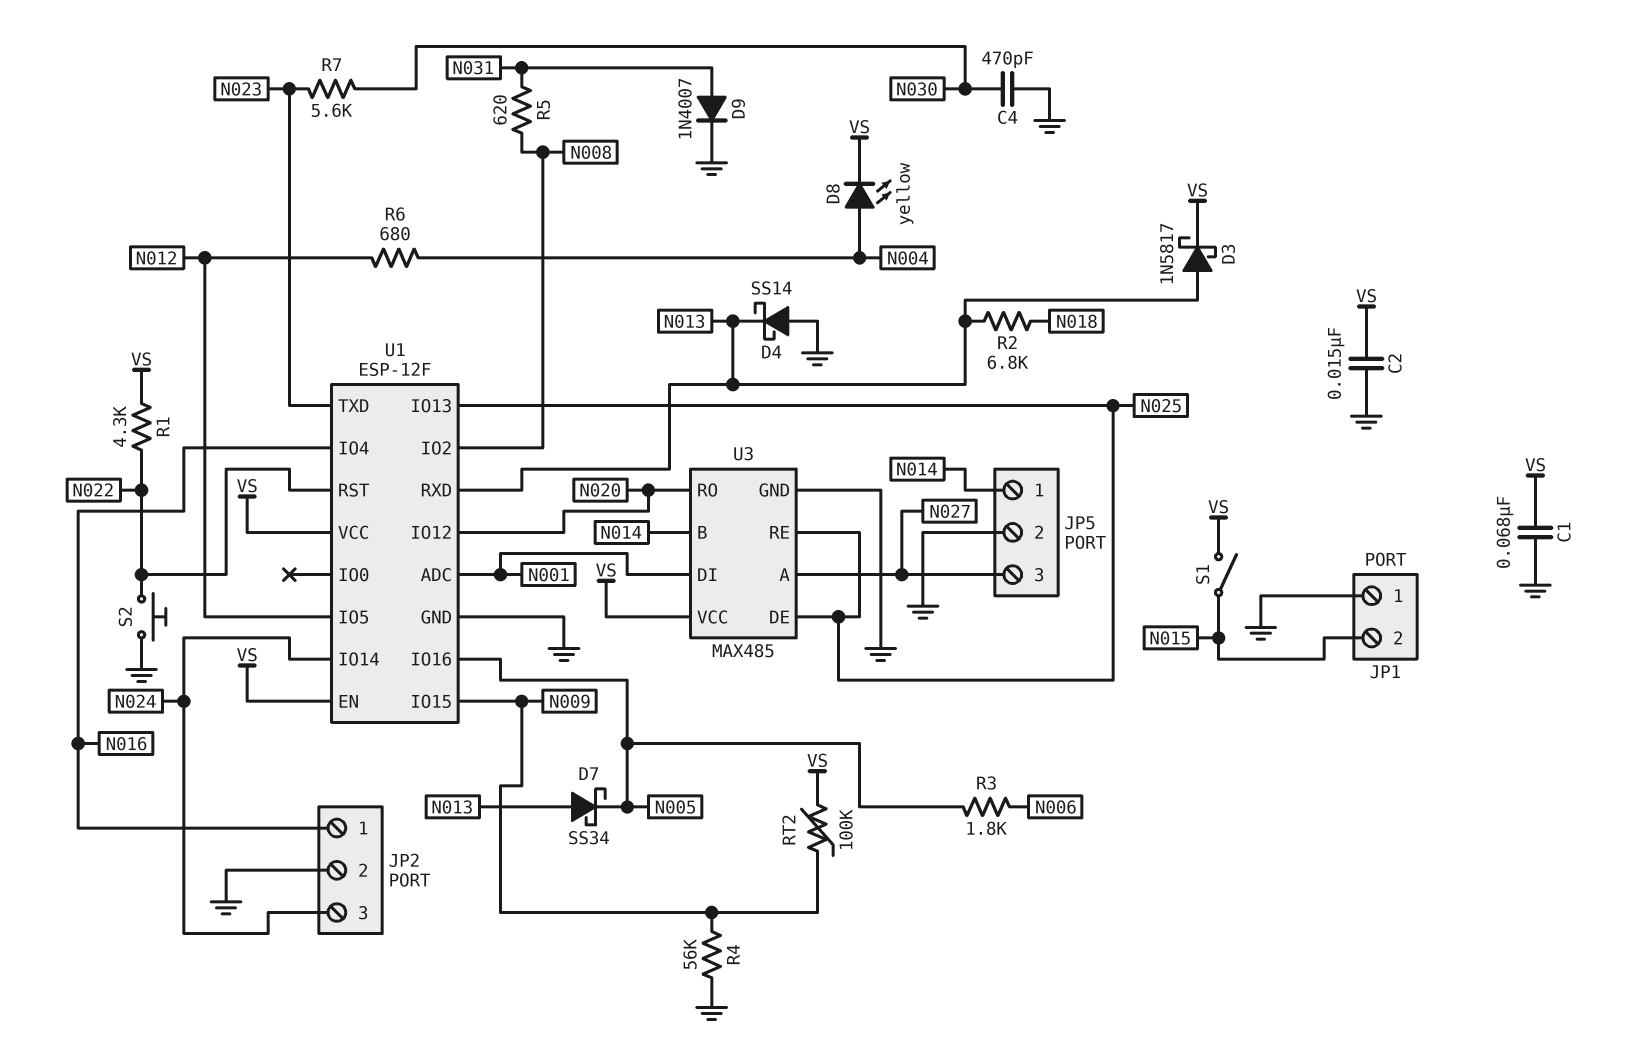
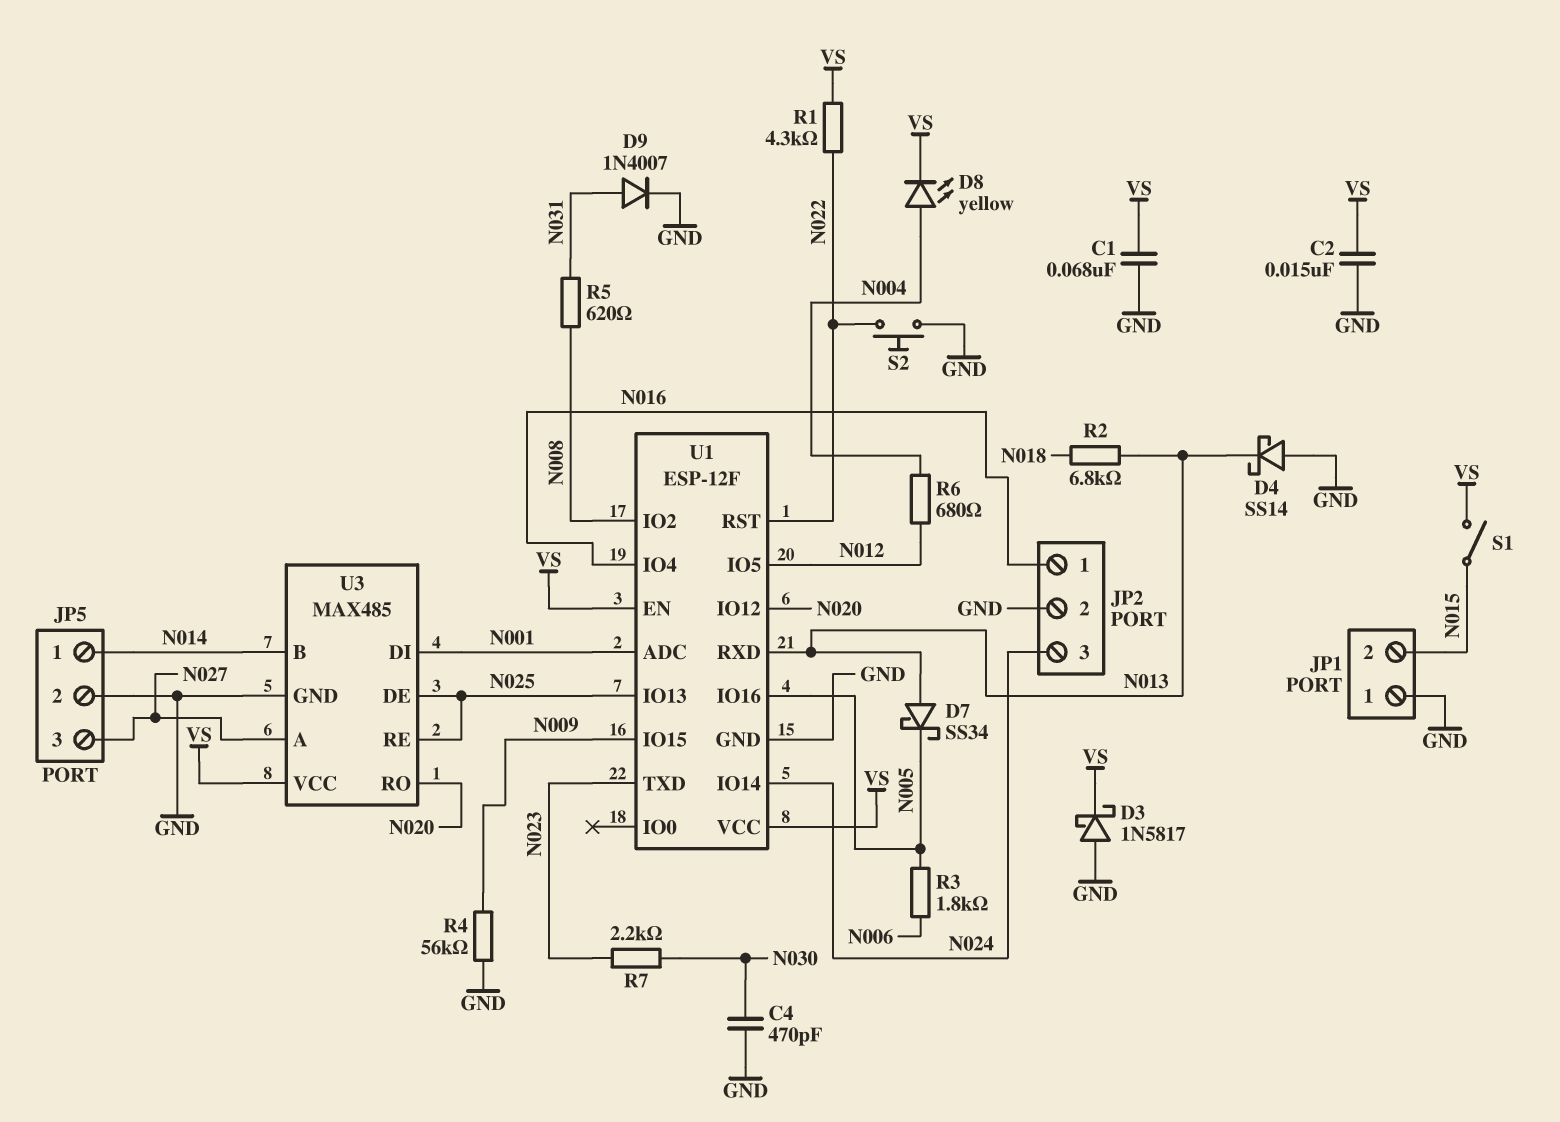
D3: schottky 1N5817 (A N013, K VS) -> schottky 1N5817 (A GND, K VS)
R7: 5.6k (N023, N030) -> 2.2k (N023, N030)
RT2: 100k (N009, VS) -> none

